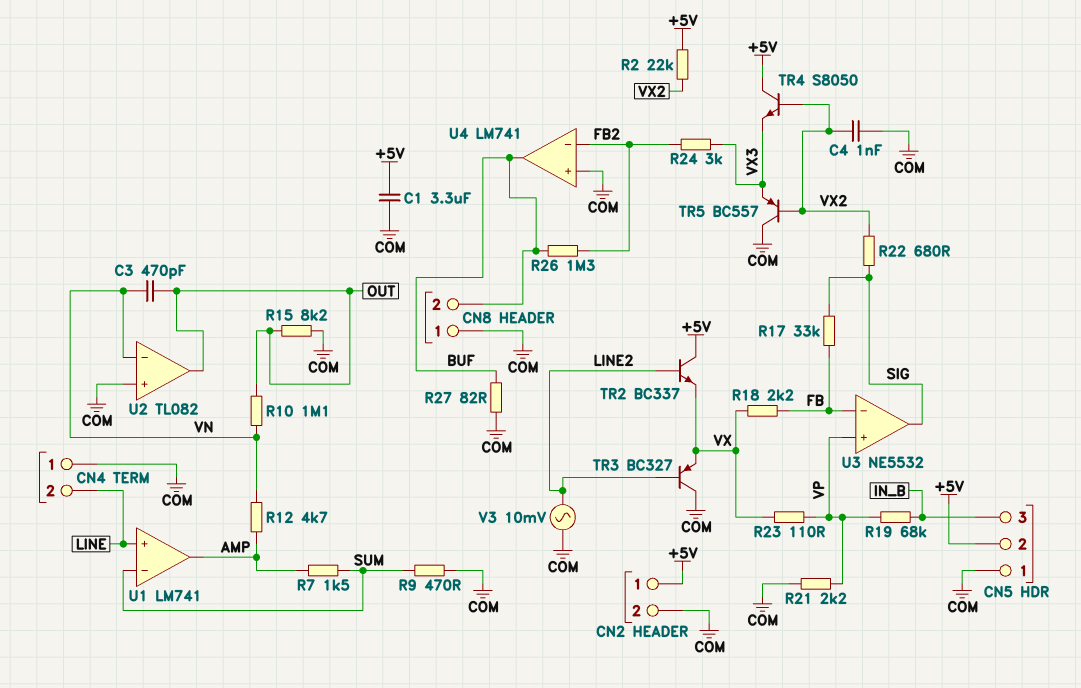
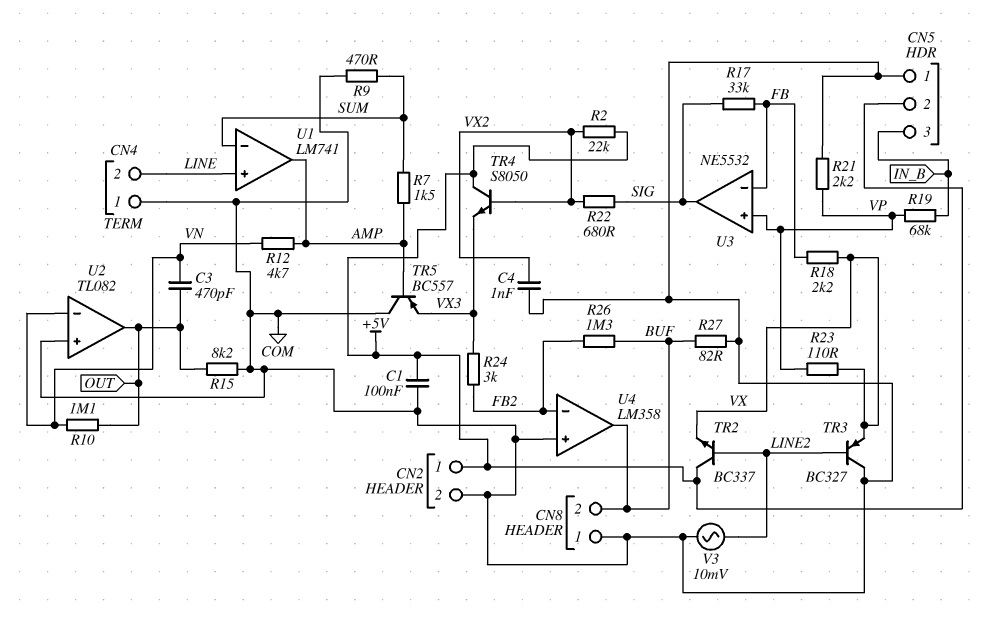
C1: 3.3uF (+5V, COM) -> 100nF (+5V, COM)
TR5: PNP BC557 (B VX2, C COM, E VX3) -> PNP BC557 (B AMP, C COM, E VX3)
U4: LM741 -> LM358

